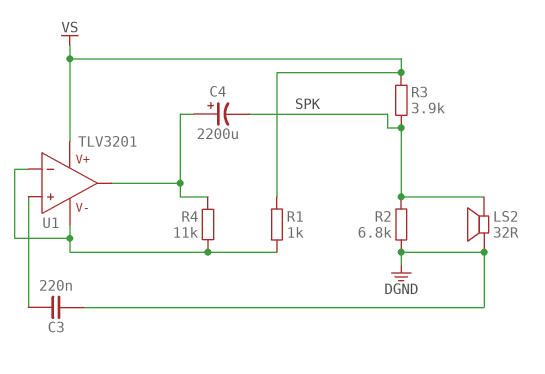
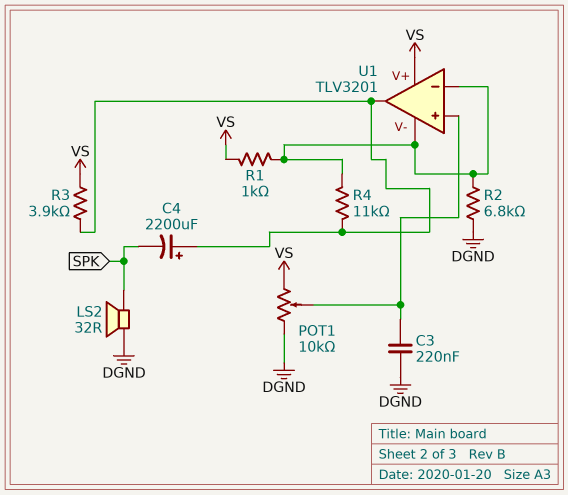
POT1: none -> 10k (DGND, VS, wiper U1/in+)
R2: 6.8k (DGND, SPK) -> 6.8k (DGND, U1/V-)
R3: 3.9k (SPK, VS) -> 3.9k (U1/out, VS)

